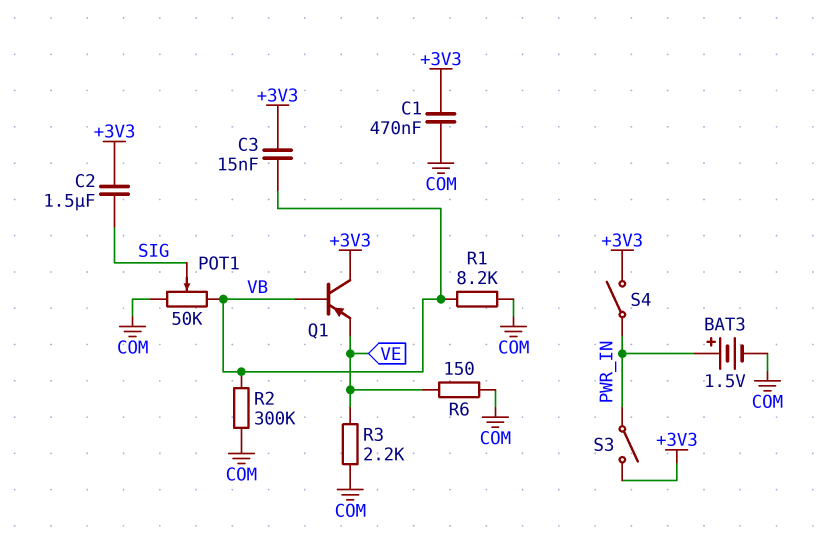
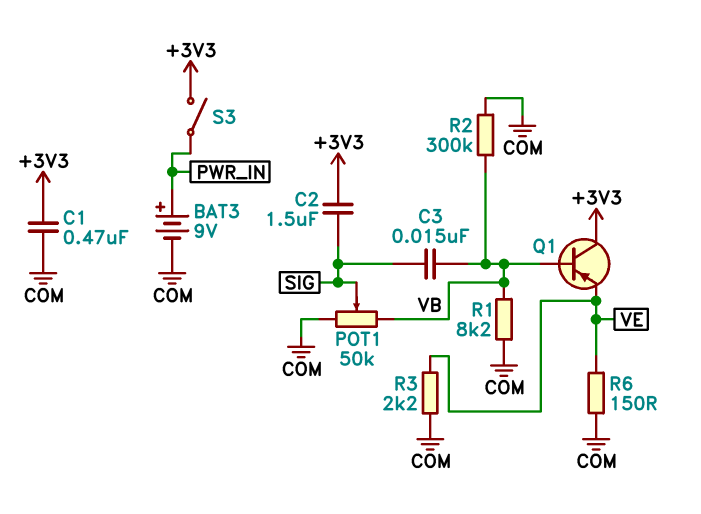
BAT3: 1.5V (plus PWR_IN, minus COM) -> 9V (plus PWR_IN, minus COM)
C3: 15nF (+3V3, VB) -> 15nF (SIG, VB)
S4: switch (+3V3, PWR_IN) -> none

